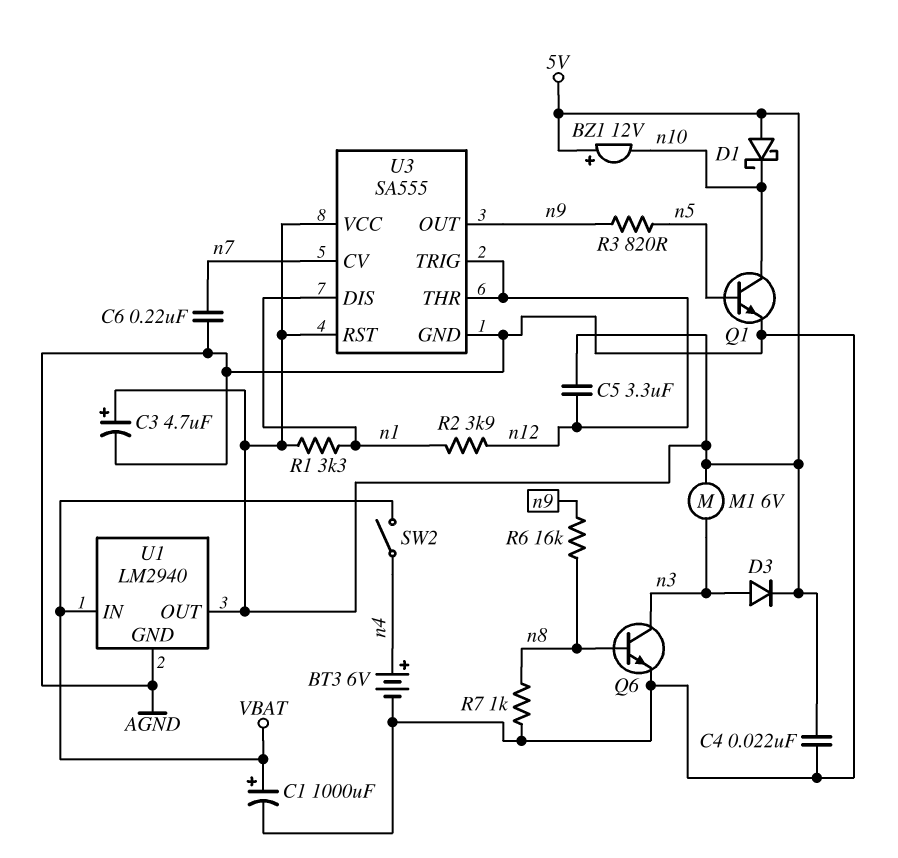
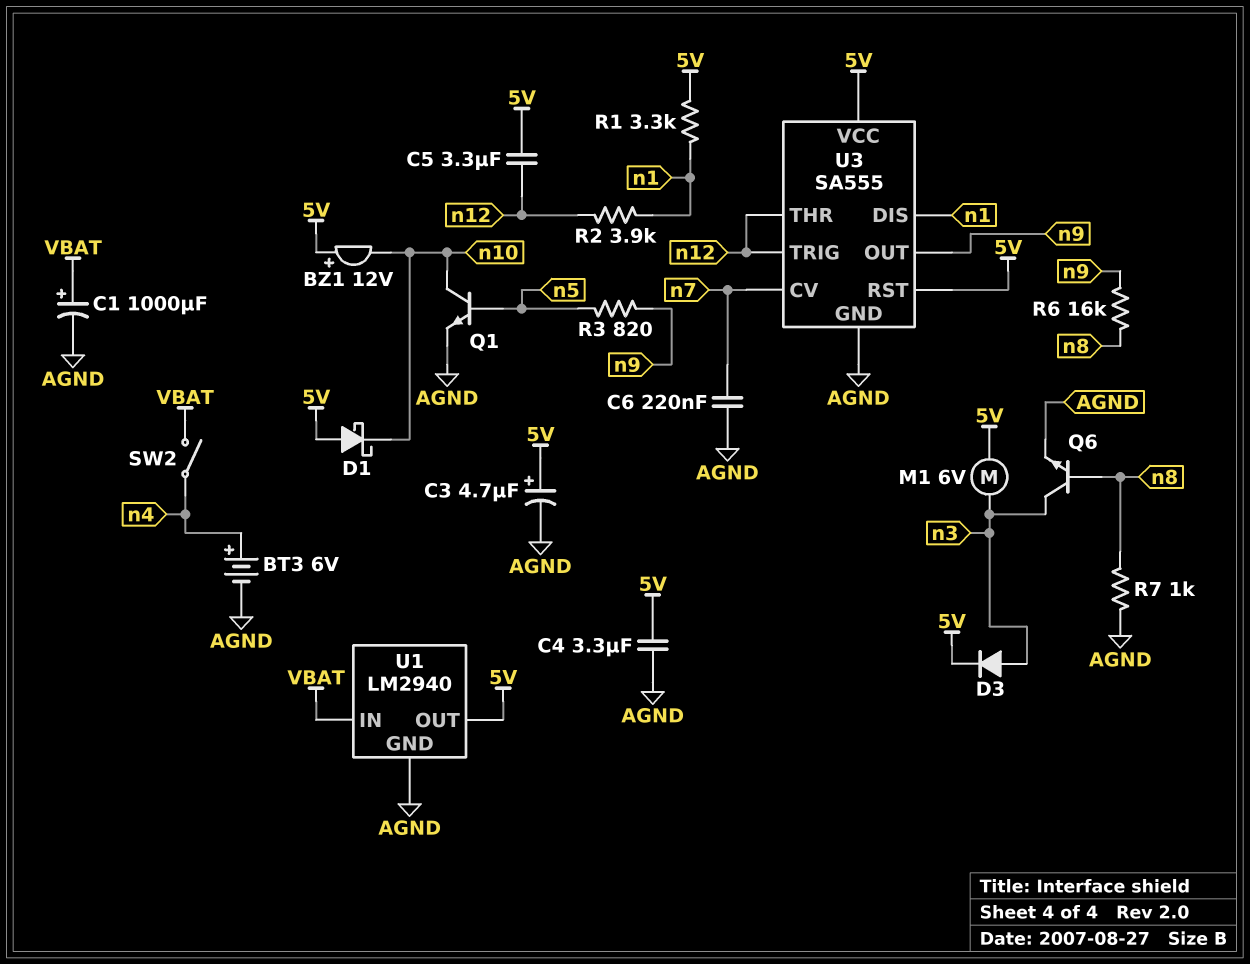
C4: 22nF (5V, AGND) -> 3.3uF (5V, AGND)

